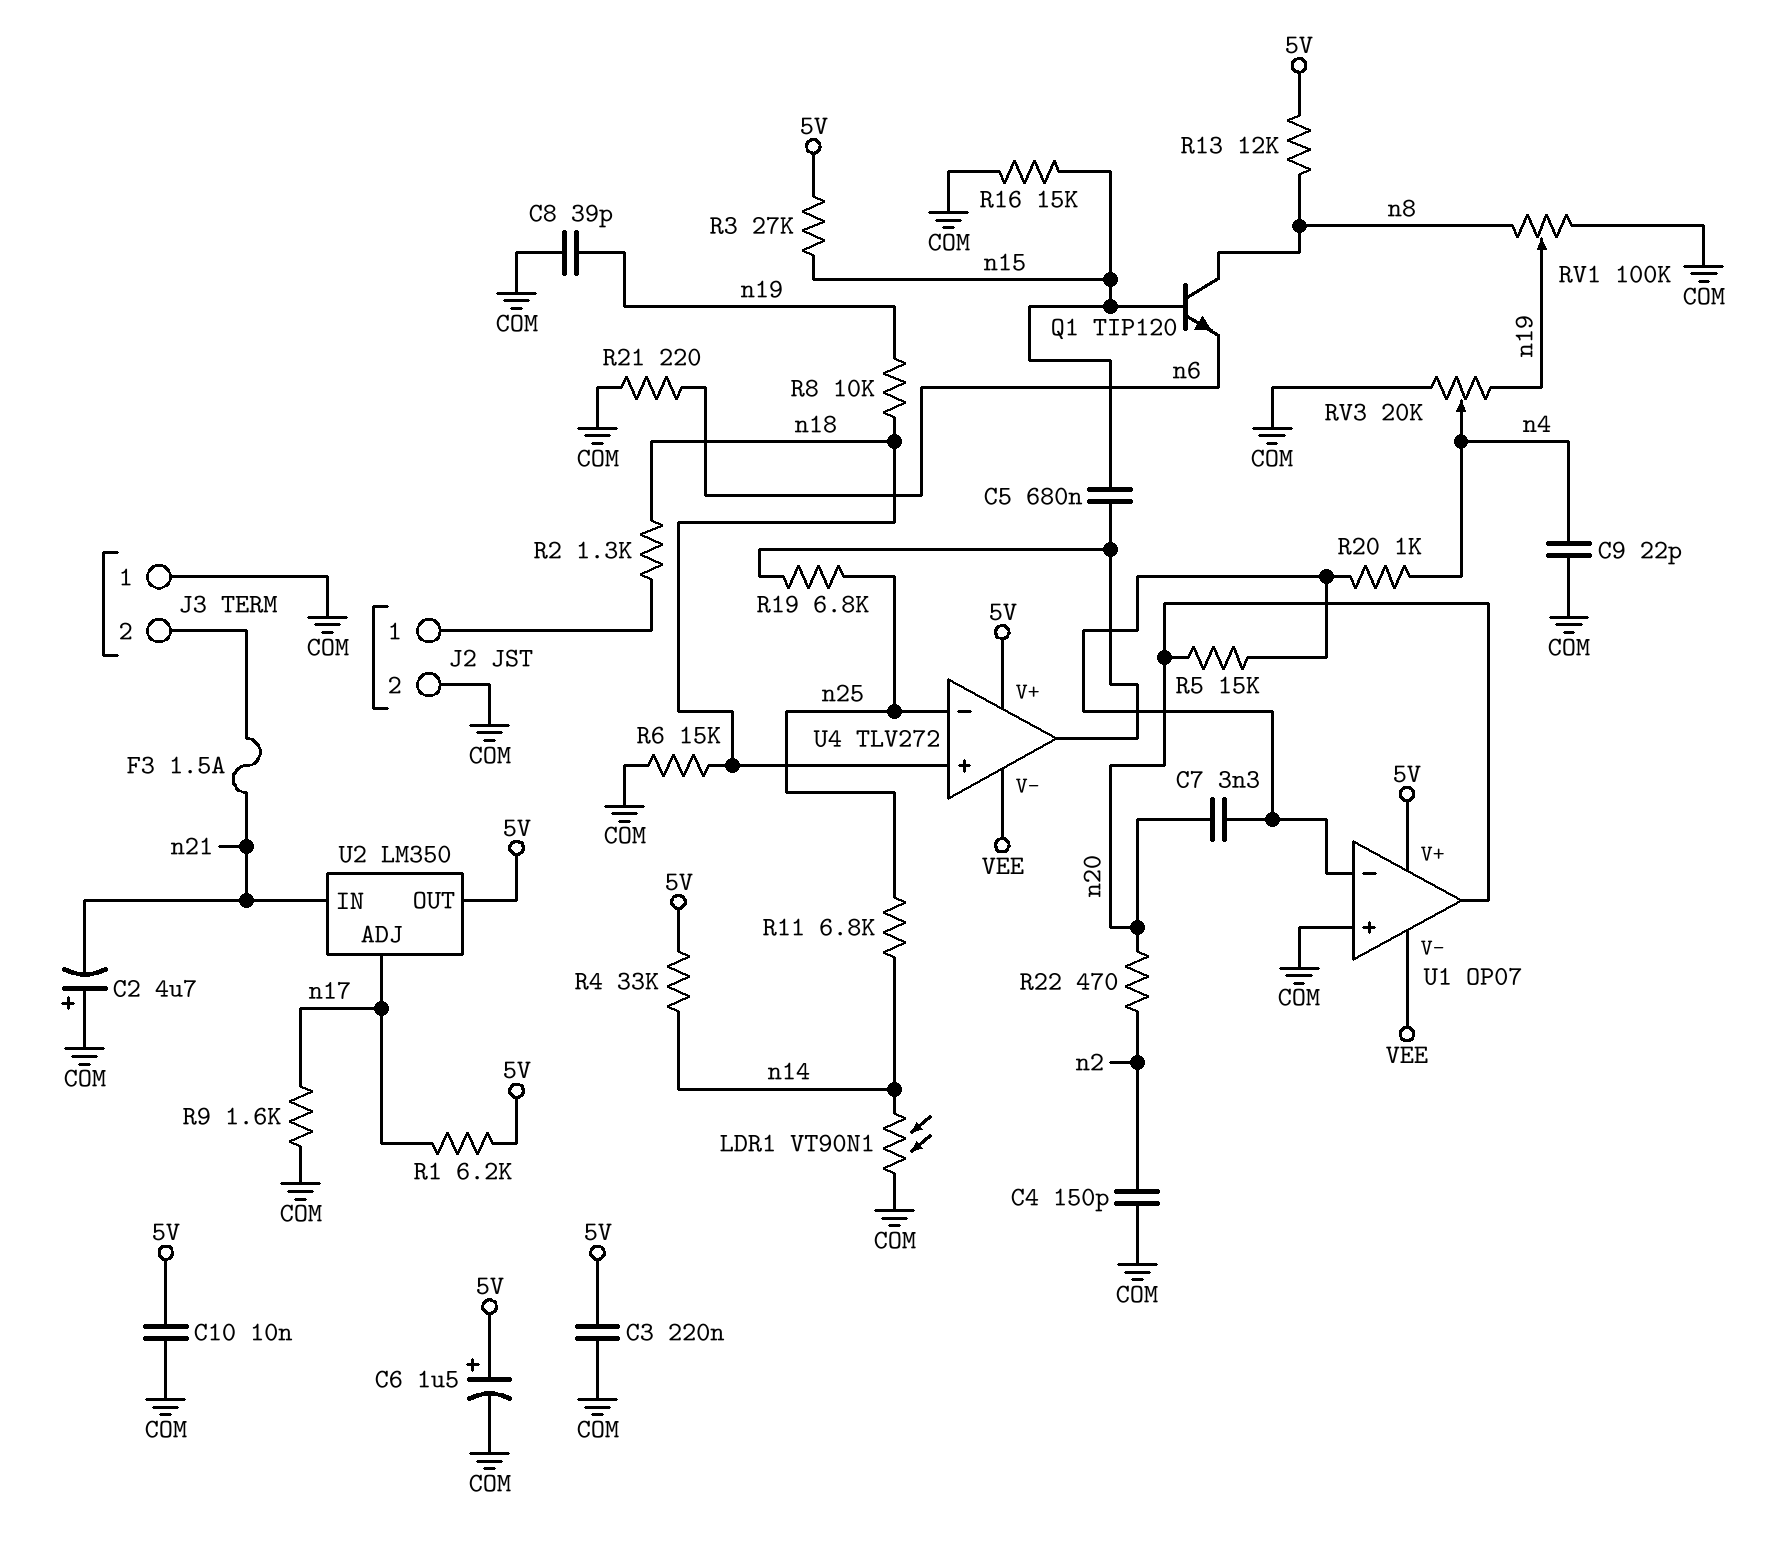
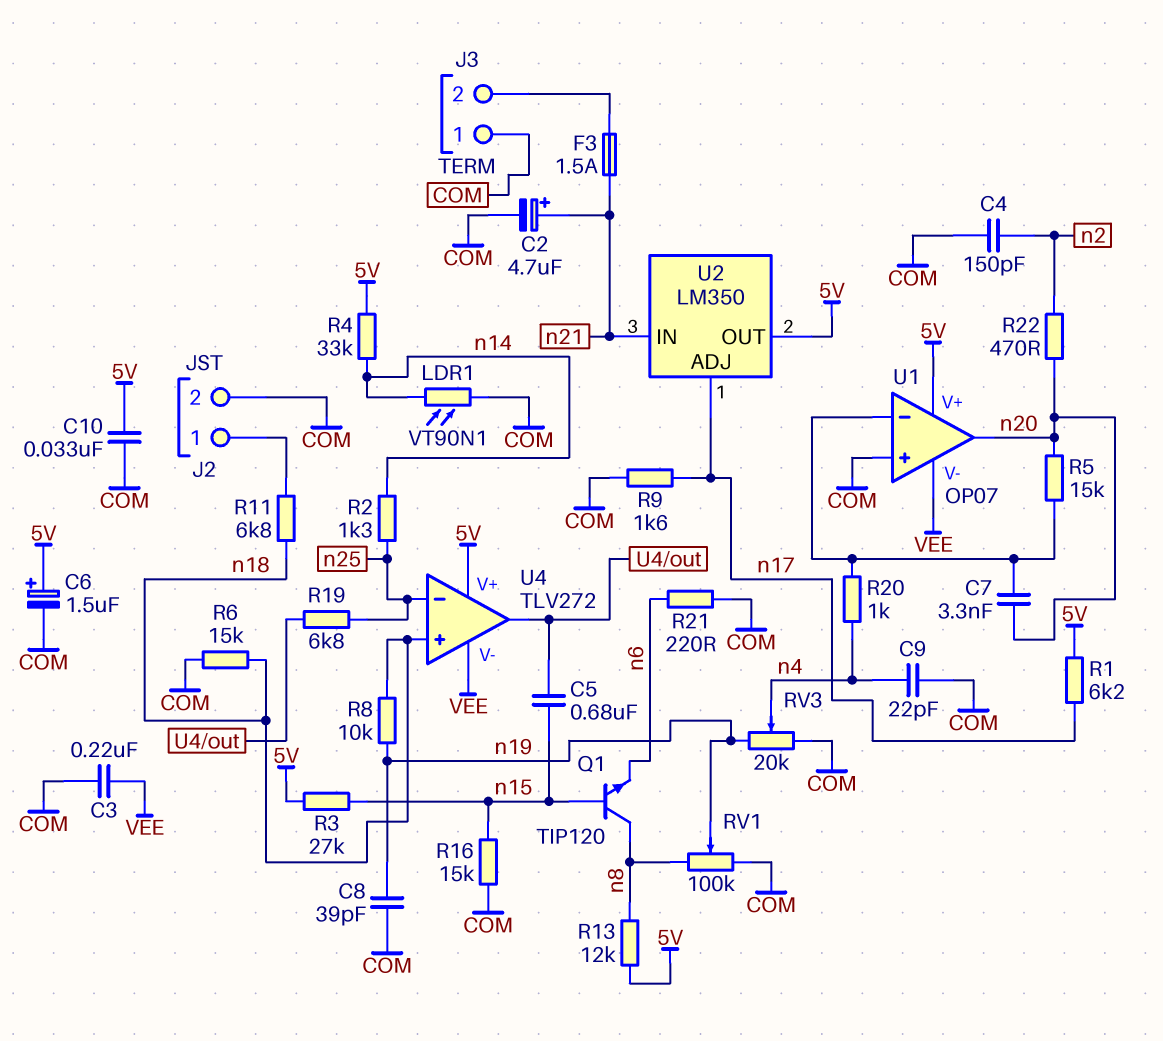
C2: 4.7uF (plus COM, minus n21) -> 4.7uF (plus n21, minus COM)
C3: 220nF (5V, COM) -> 220nF (COM, VEE)
C10: 10nF (5V, COM) -> 33nF (5V, COM)
R2: 1.3k (J2/1, n18) -> 1.3k (n14, n25)
R11: 6.8k (n14, n25) -> 6.8k (J2/1, n18)

